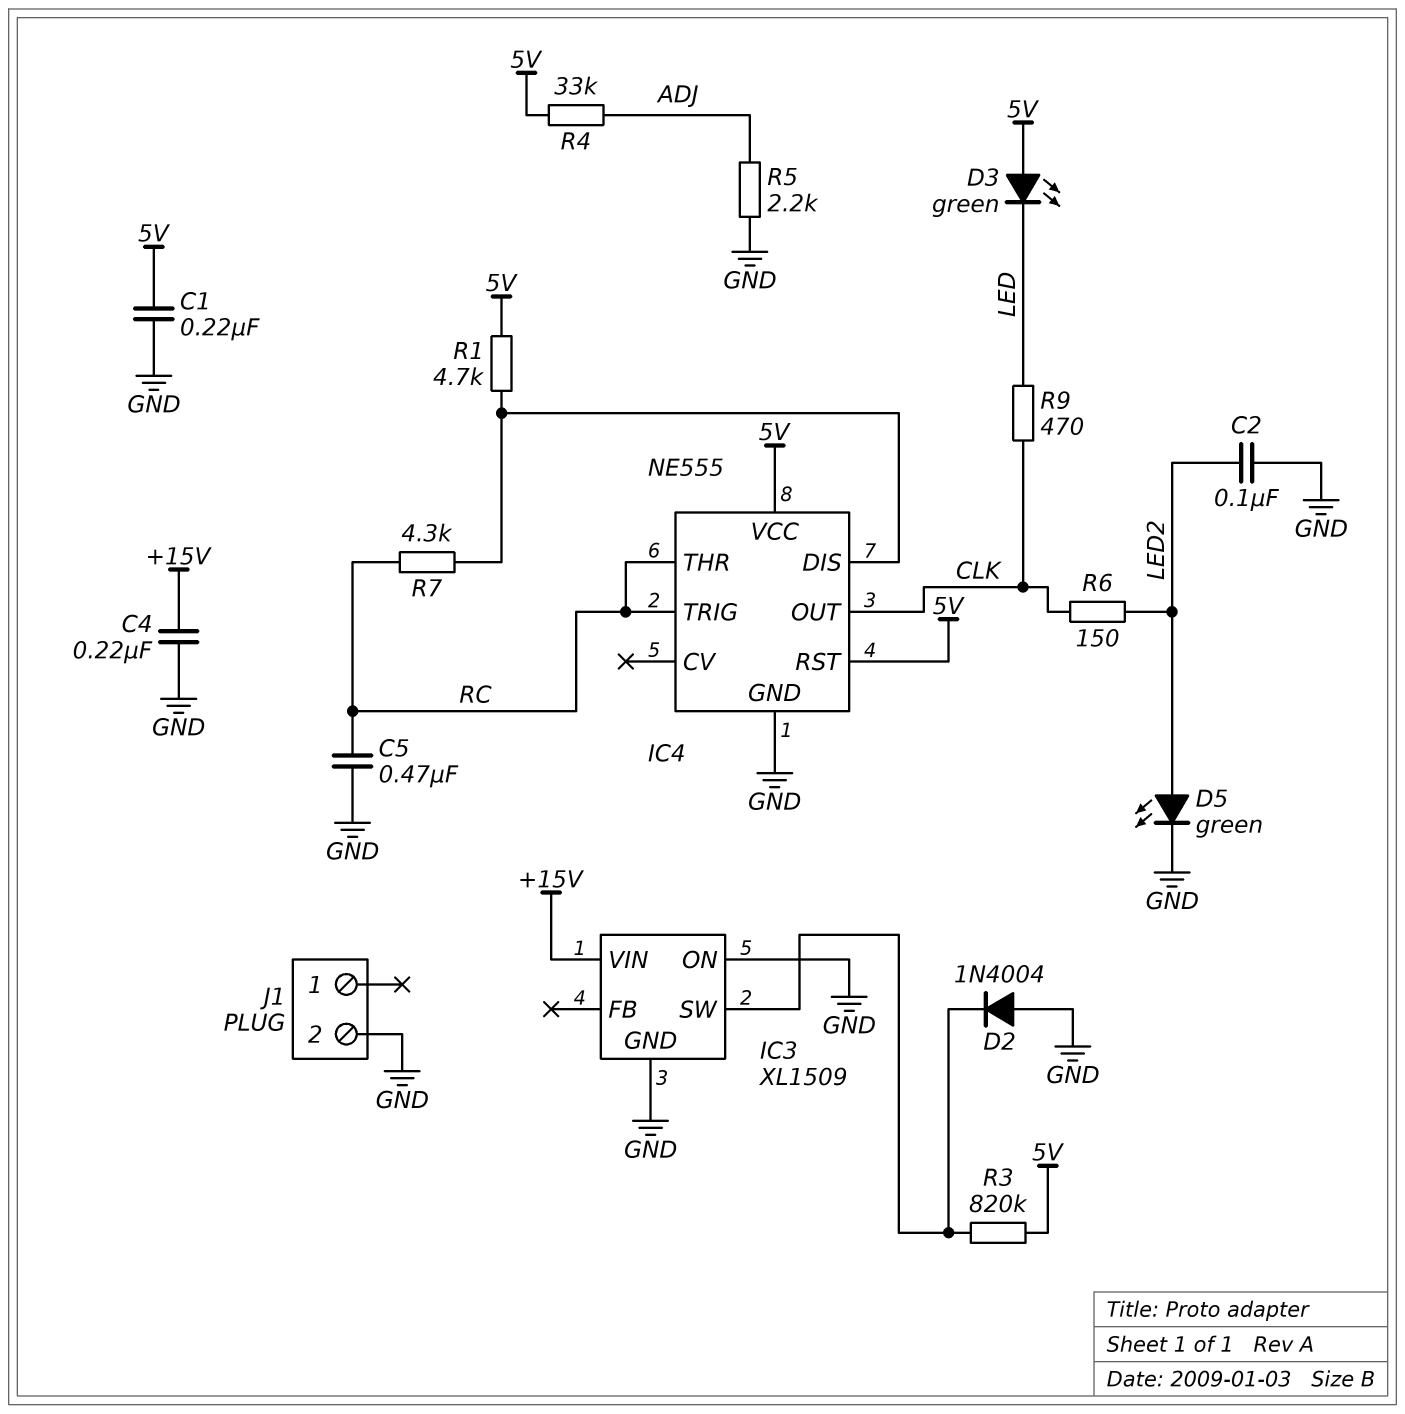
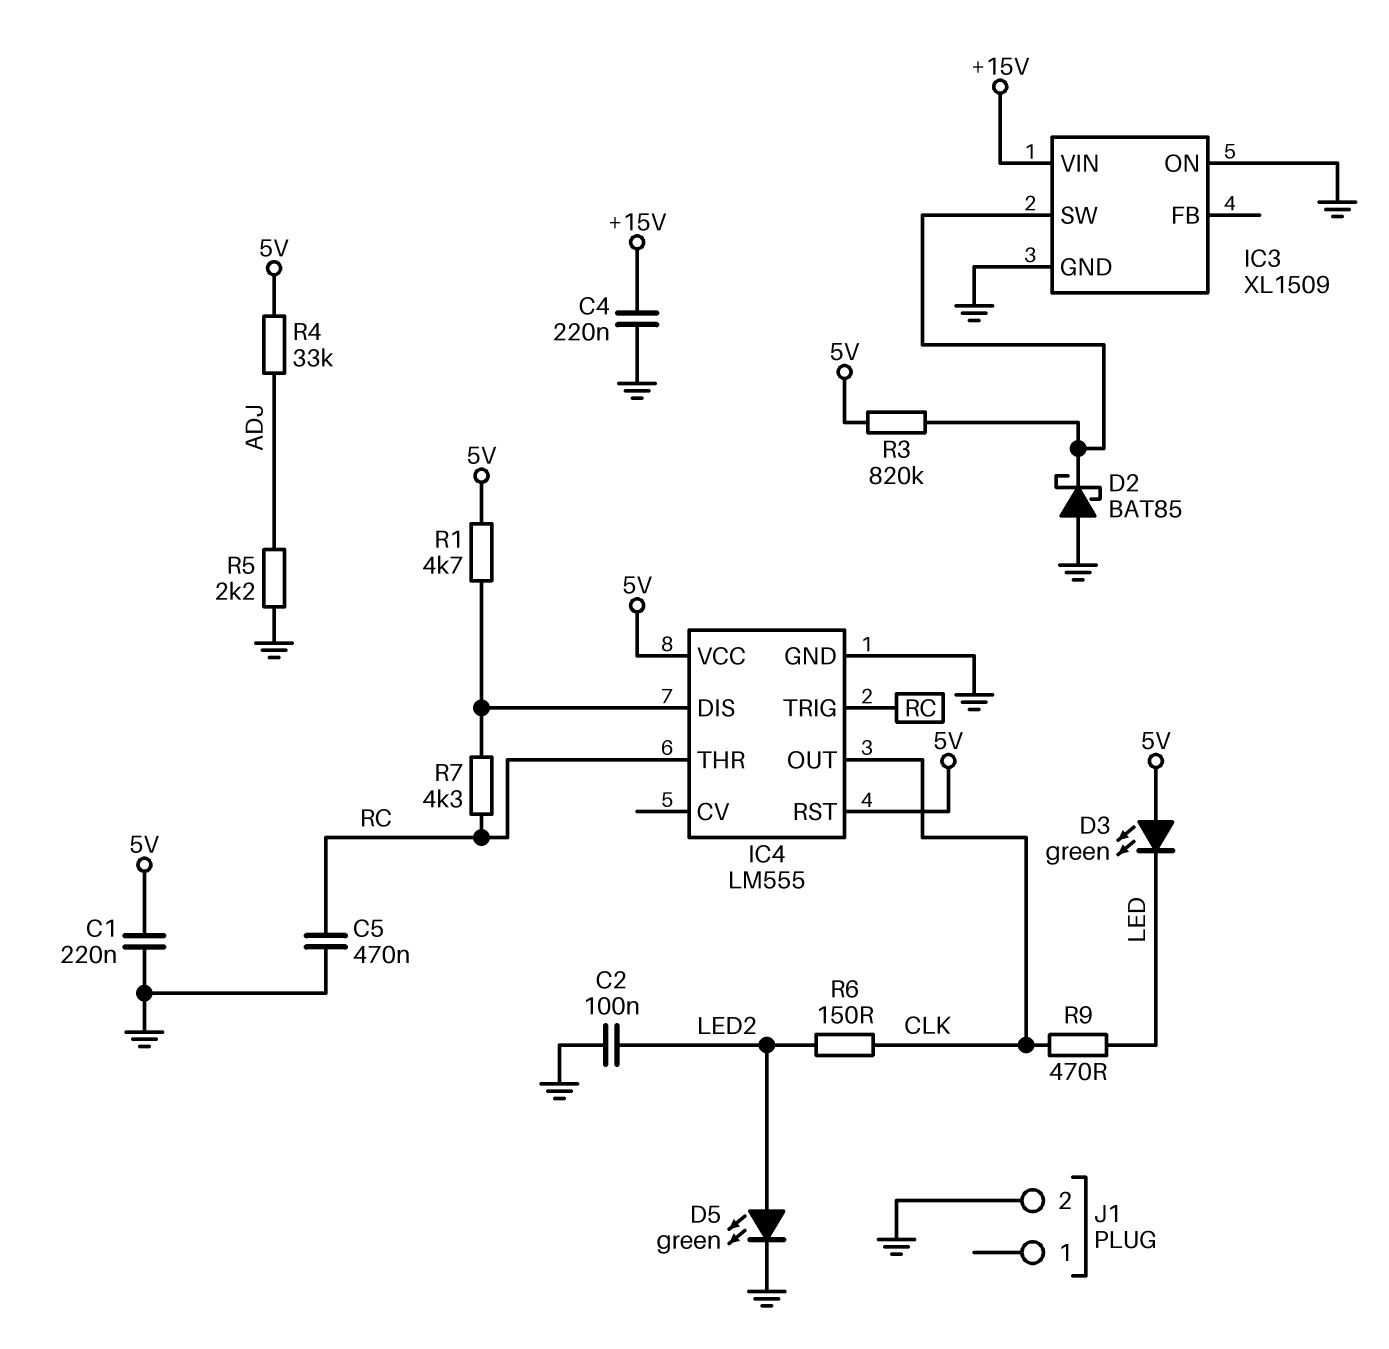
D2: diode 1N4004 (A GND, K IC3/SW) -> schottky BAT85 (A GND, K IC3/SW)
IC4: NE555 -> LM555

